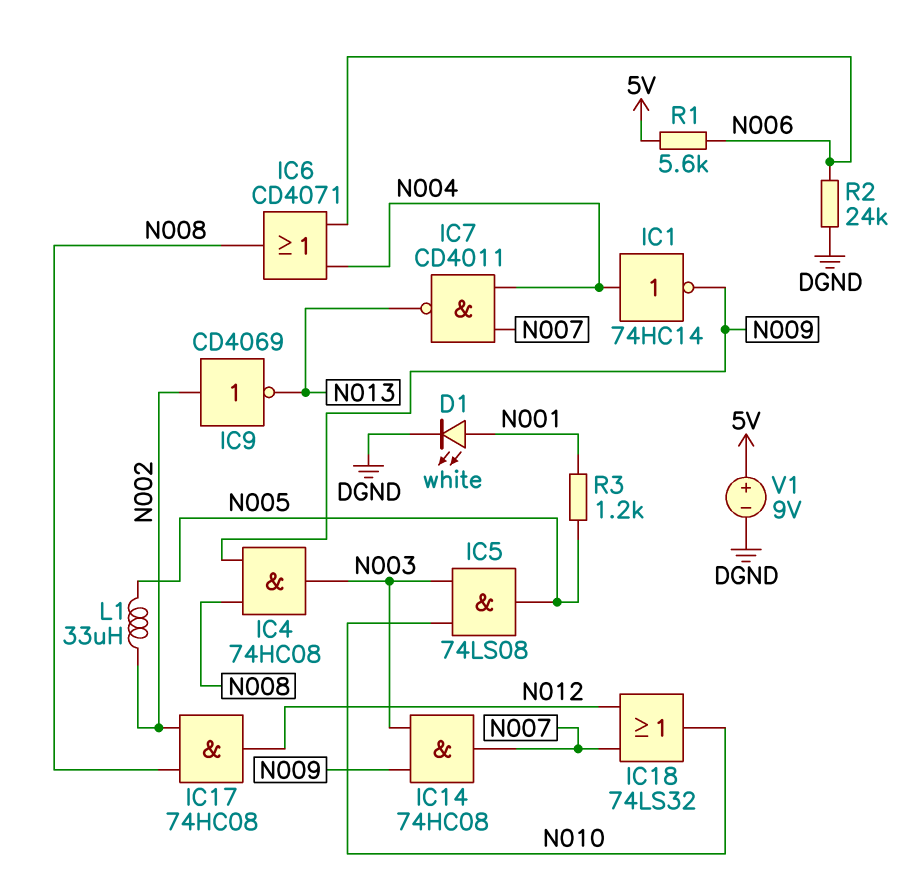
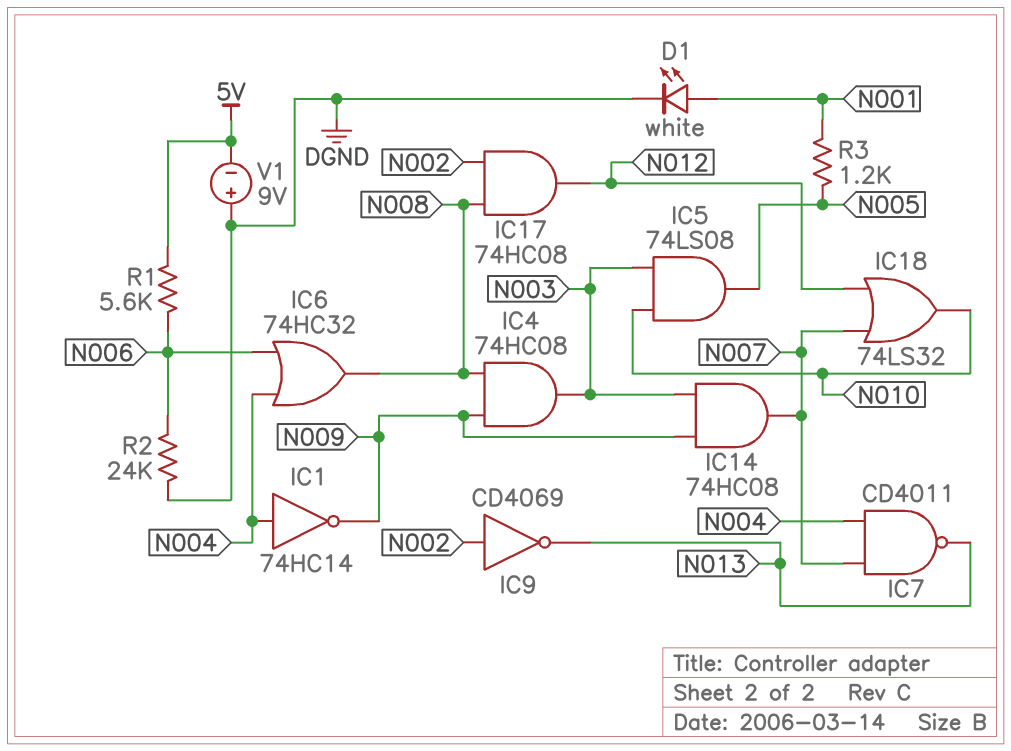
IC6: OR CD4071 (in N004, in N006, out N008) -> OR 74HC32 (in N004, in N006, out N008)
L1: 33uH (N002, N005) -> none
V1: 9V (plus 5V, minus DGND) -> 9V (plus DGND, minus 5V)

